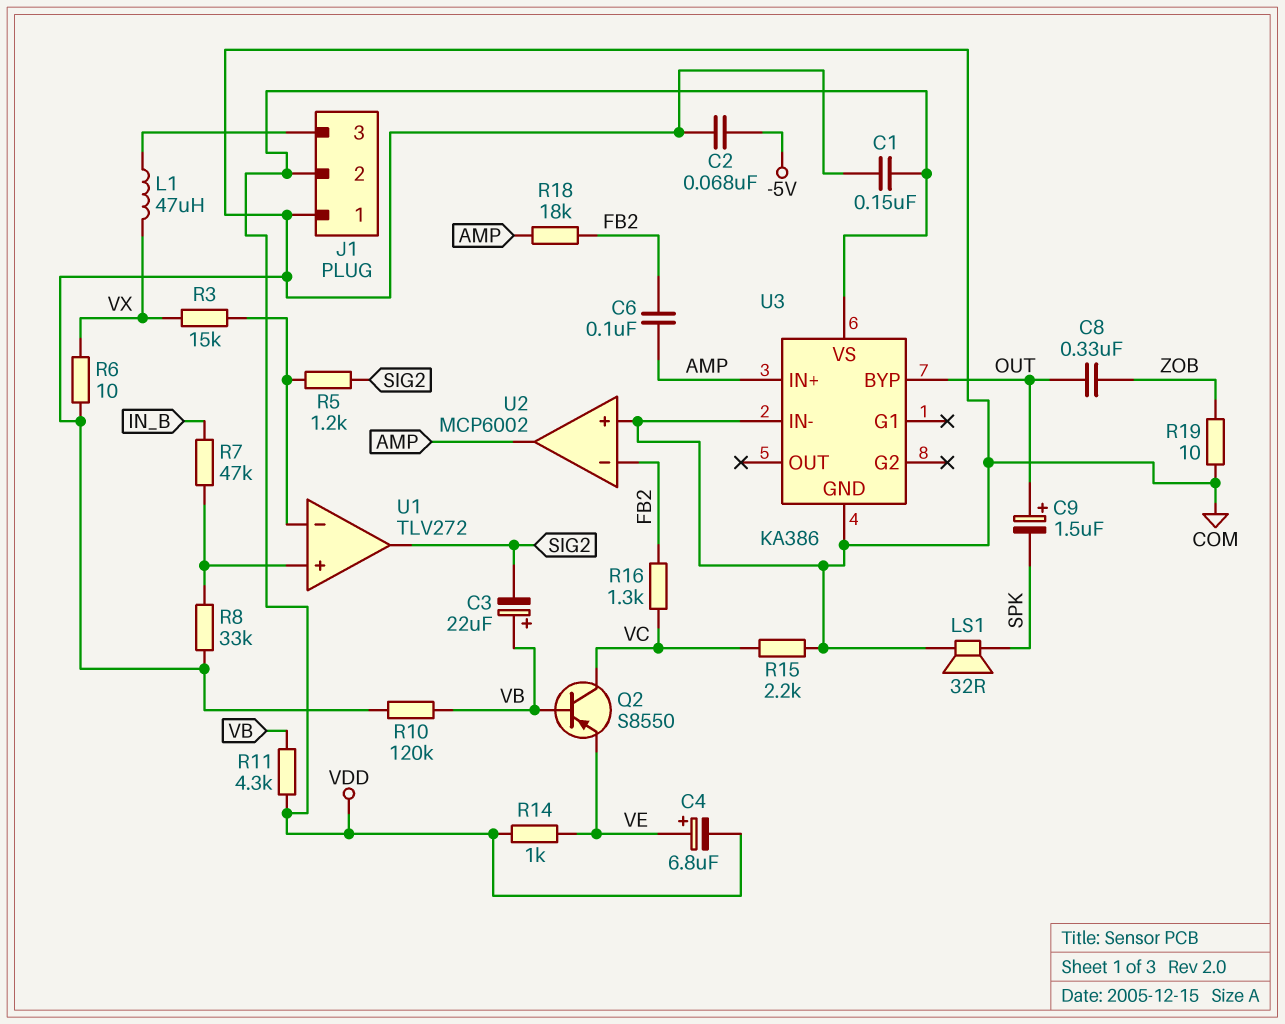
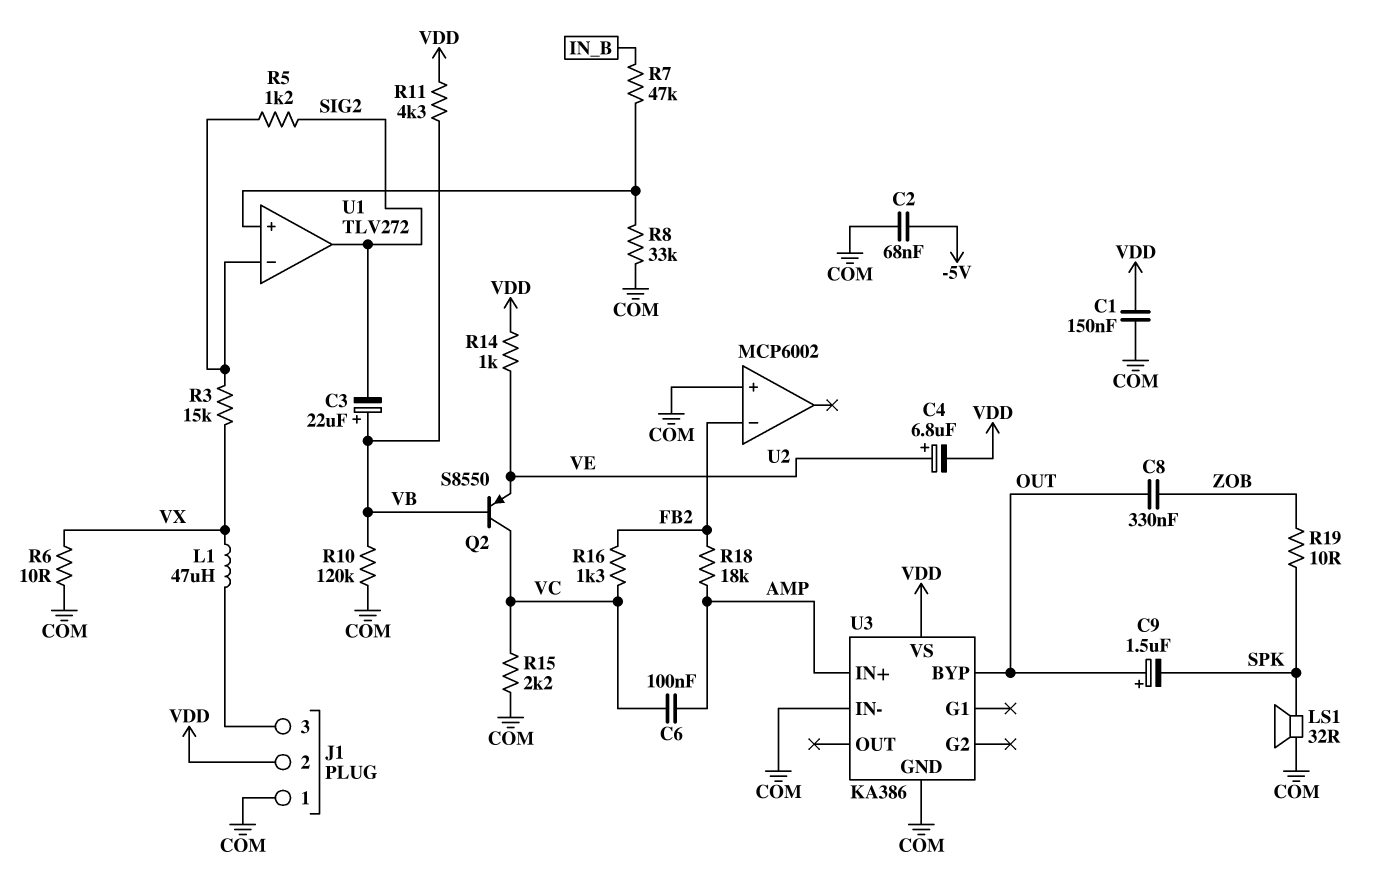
C6: 100nF (AMP, FB2) -> 100nF (AMP, VC)
R19: 10 (COM, ZOB) -> 10 (SPK, ZOB)
U2 pin out: AMP -> none

